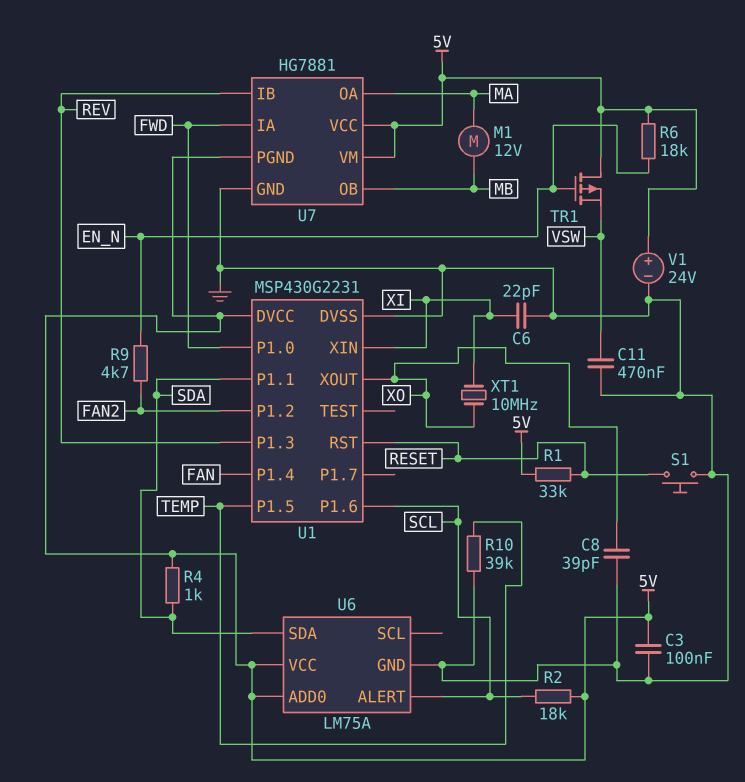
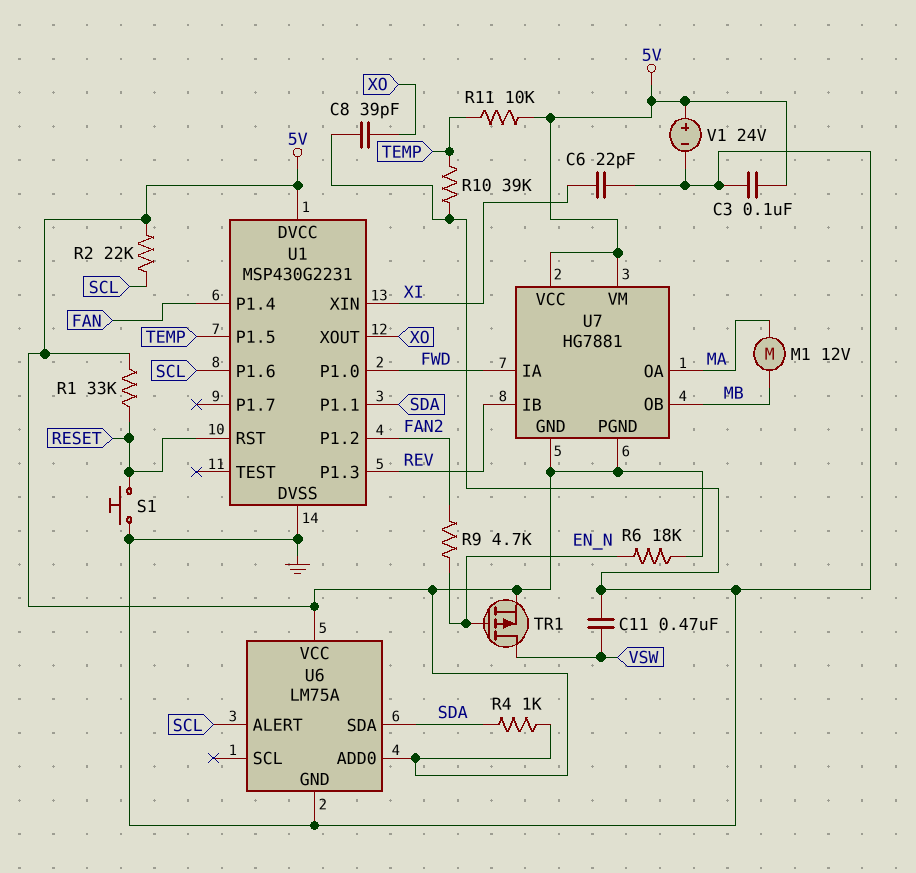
R2: 18k (5V, SCL) -> 22k (5V, SCL)
R11: none -> 10k (5V, TEMP)
TR1: PMOS (G EN_N, D 5V, S VSW) -> PMOS (G EN_N, D VSW, S 5V)
U7 pin GND: GND -> 5V
XT1: 10MHz (XI, XO) -> none

